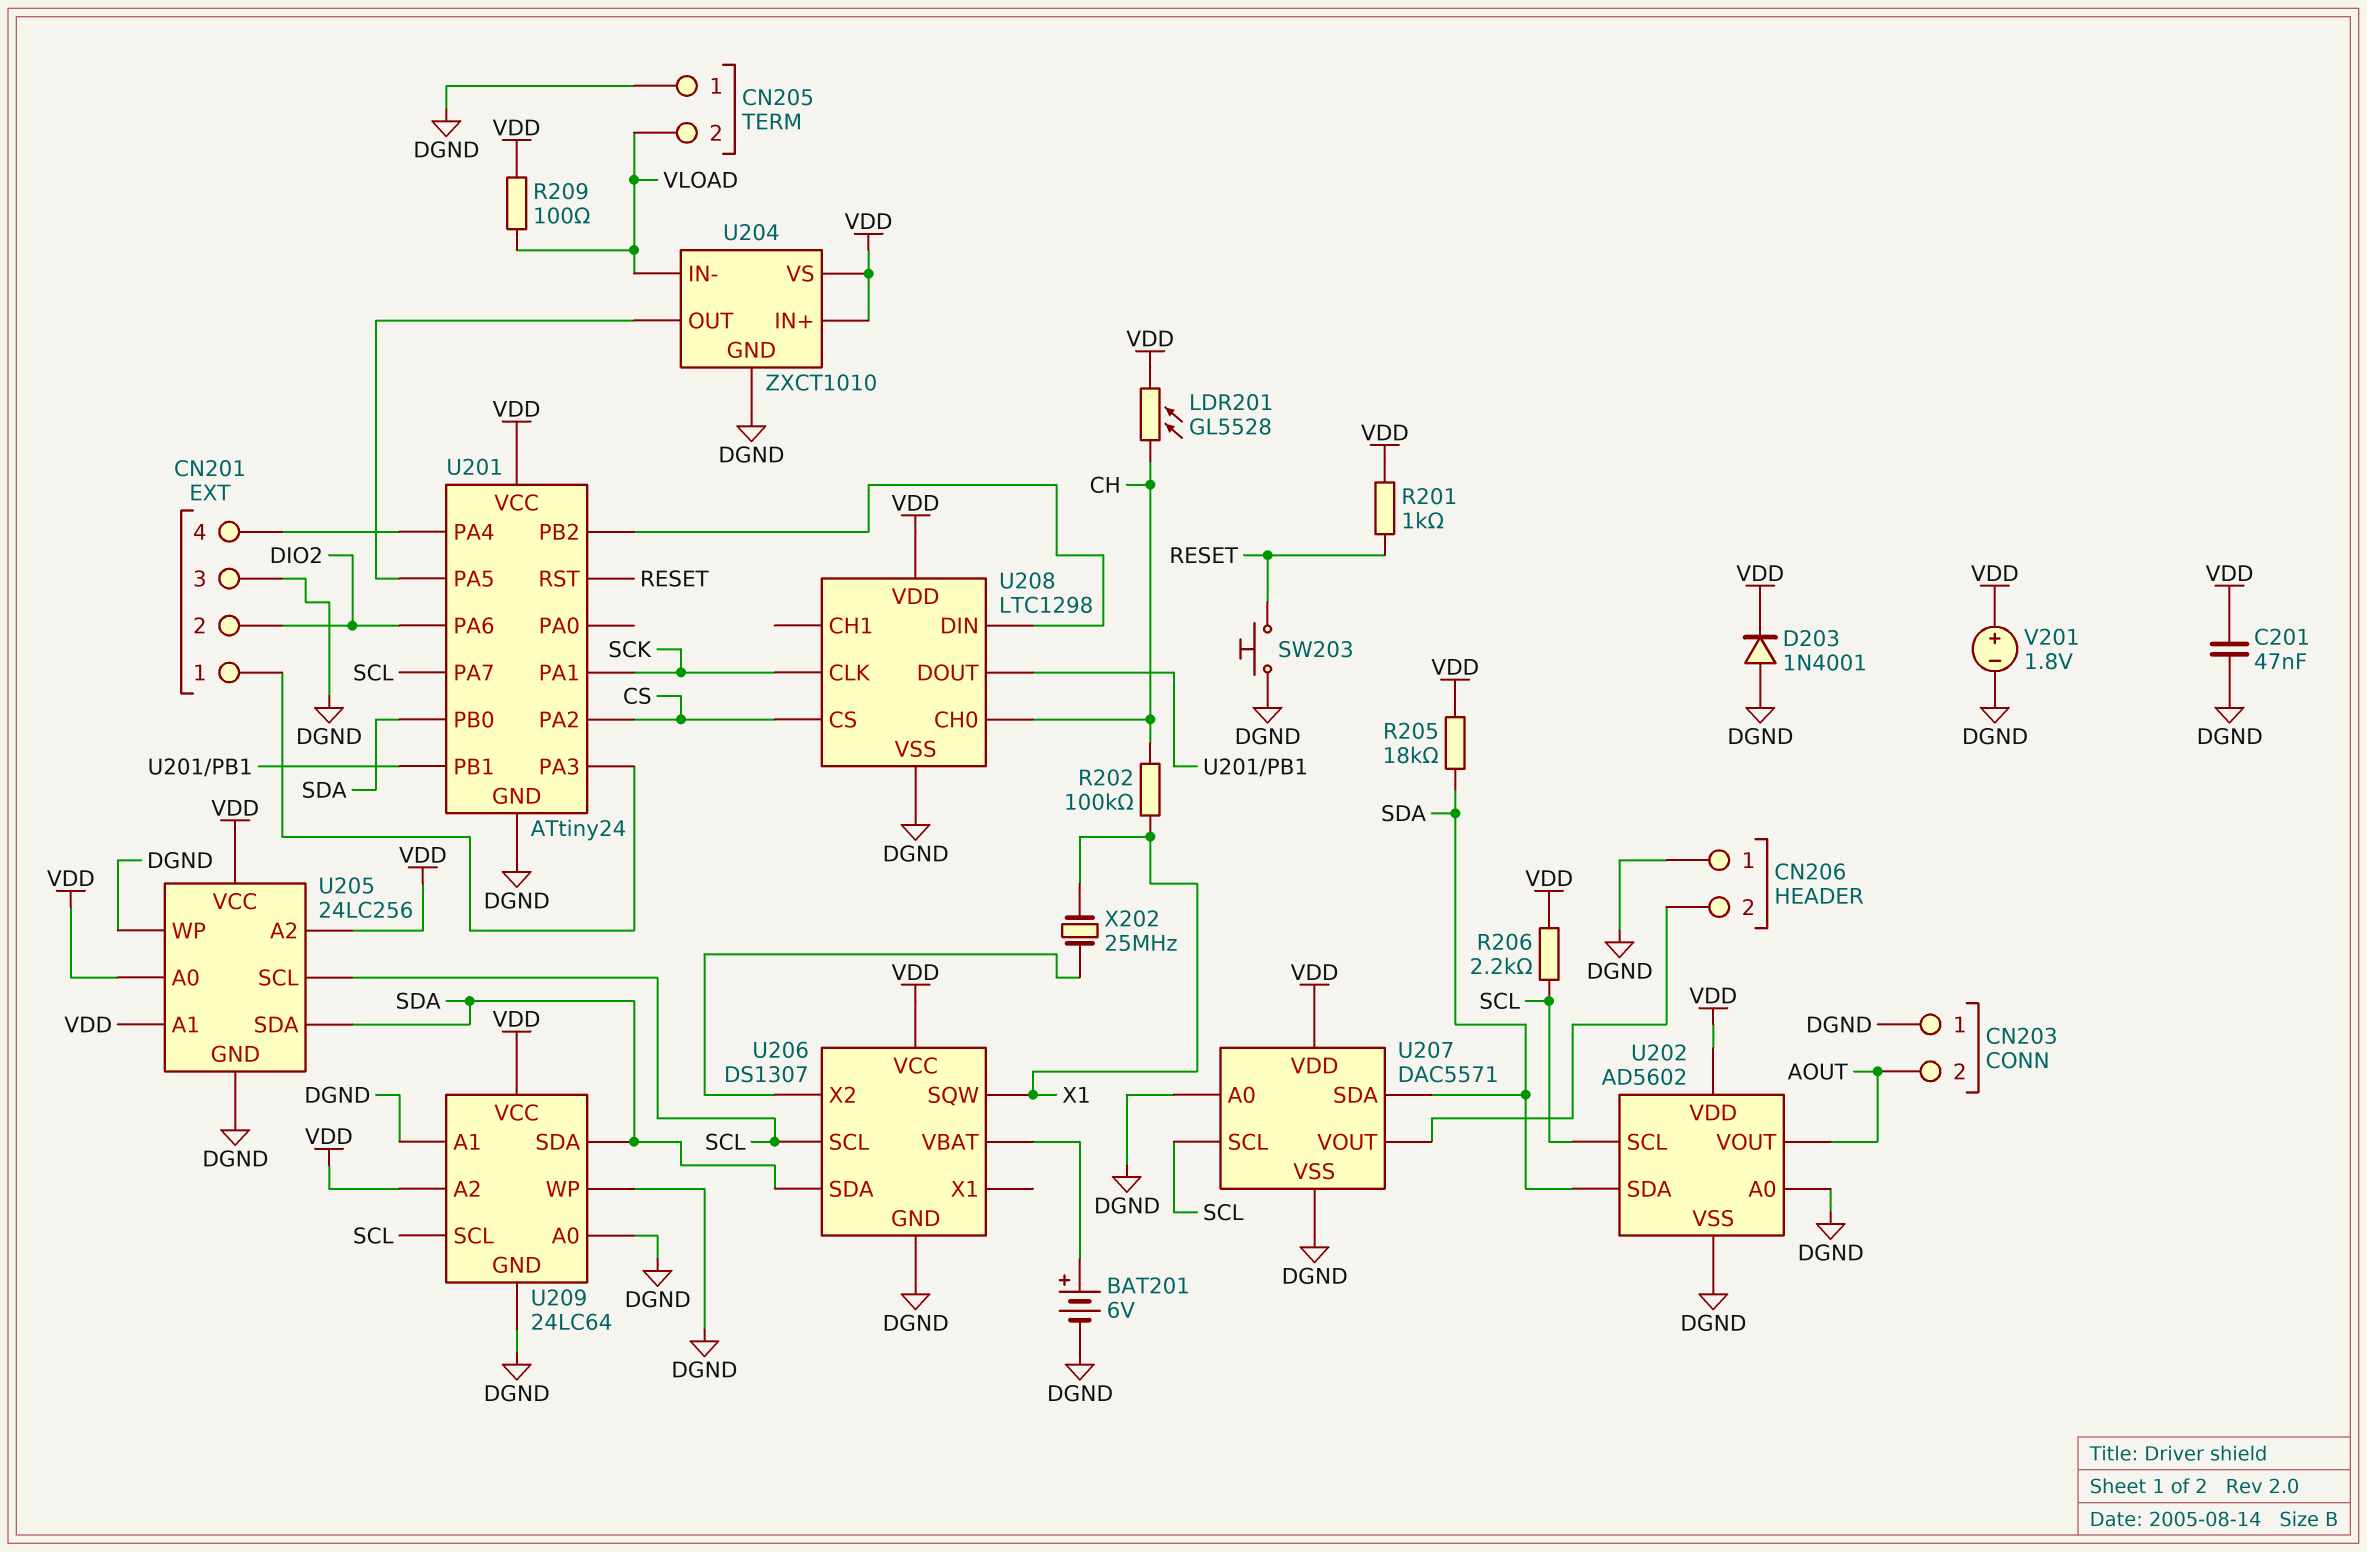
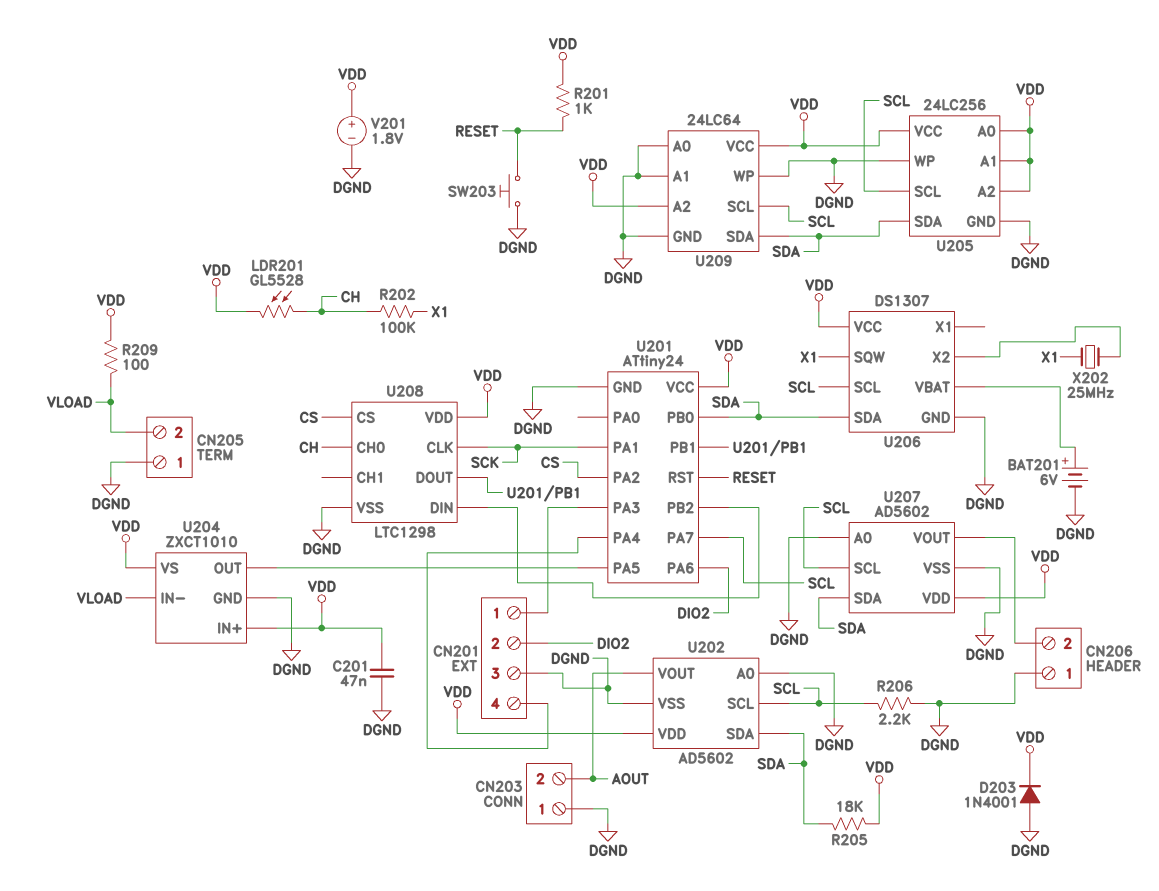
R206: 2.2k (SCL, VDD) -> 2.2k (DGND, SCL)
U207: DAC5571 -> AD5602

